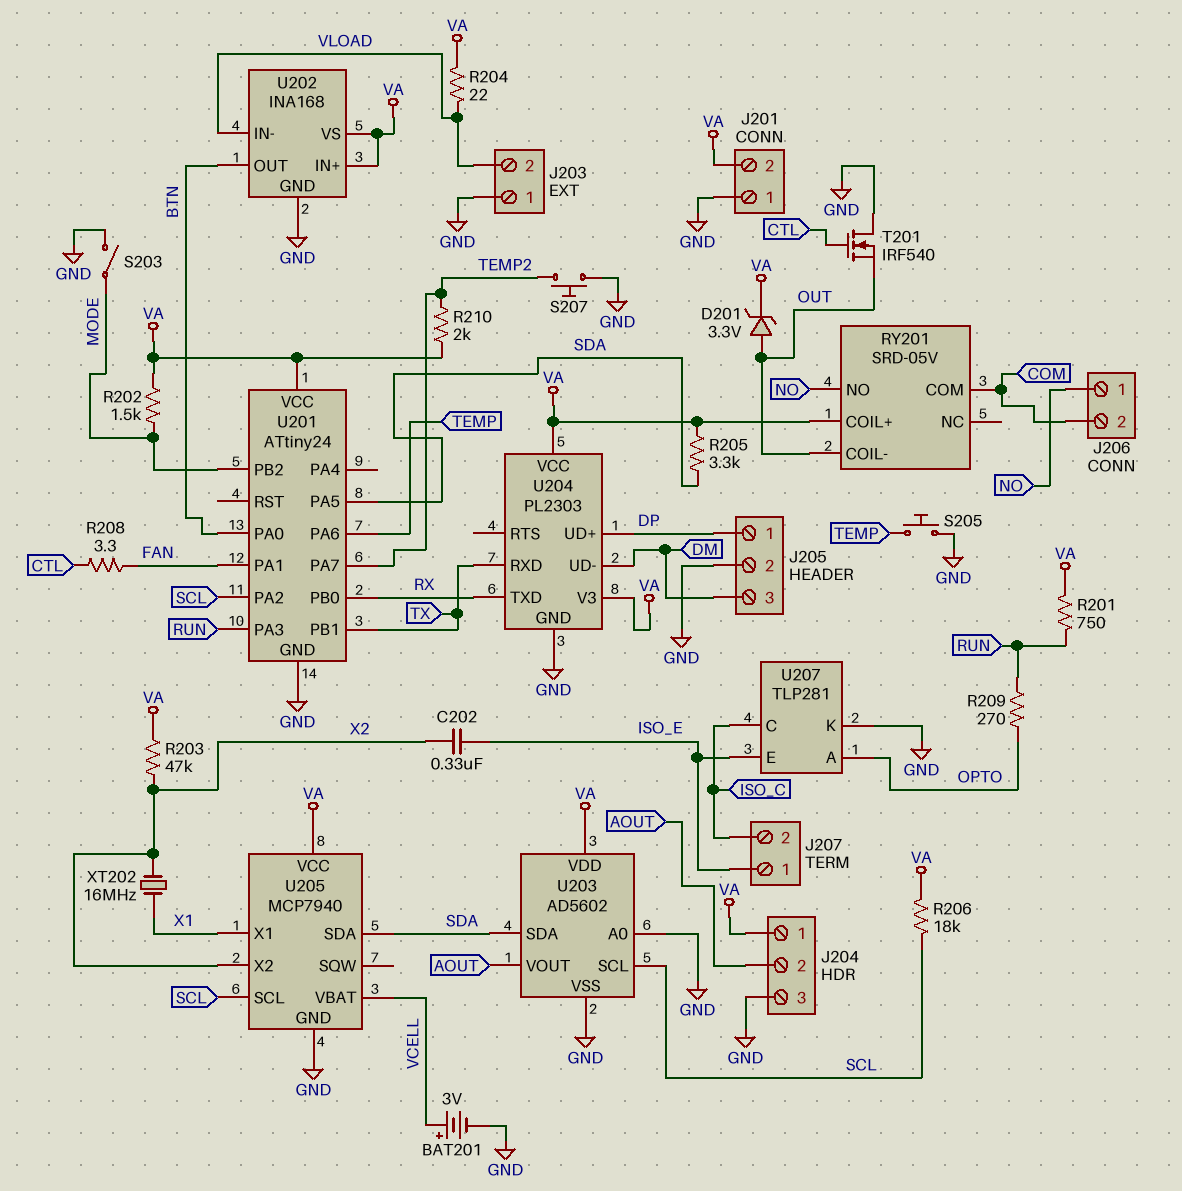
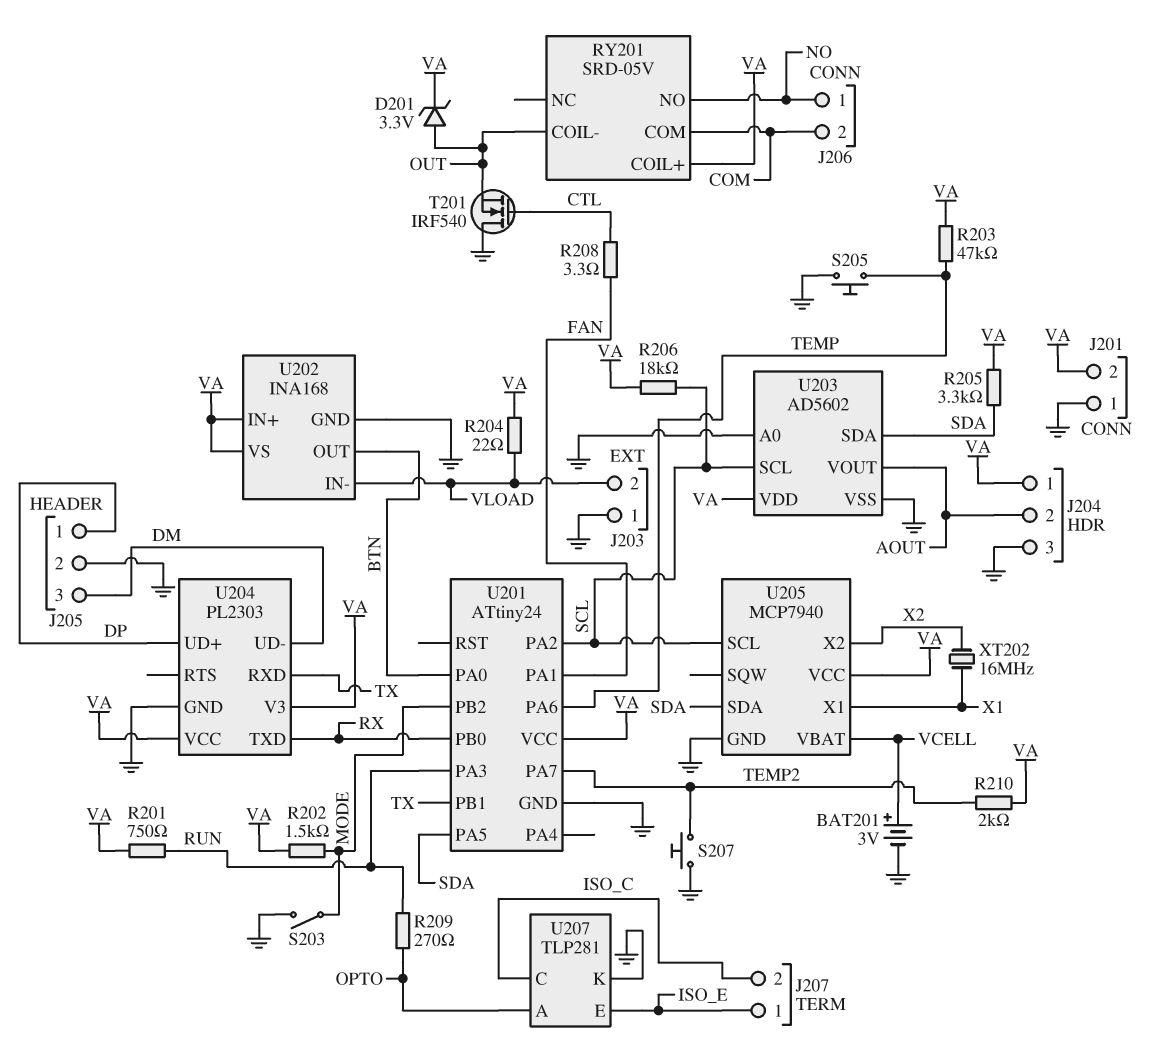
C202: 330nF (ISO_E, X2) -> none
R203: 47k (VA, X2) -> 47k (TEMP, VA)

